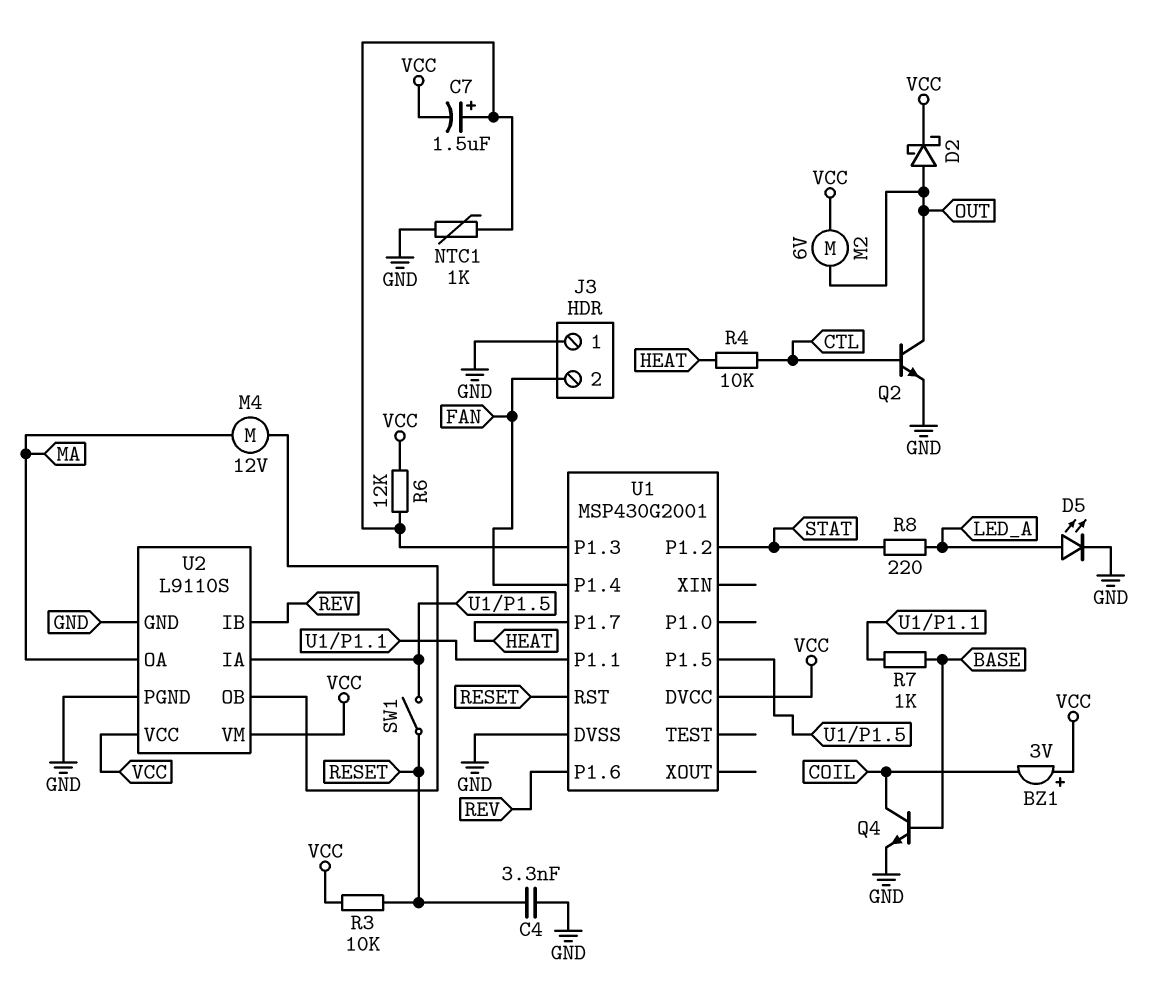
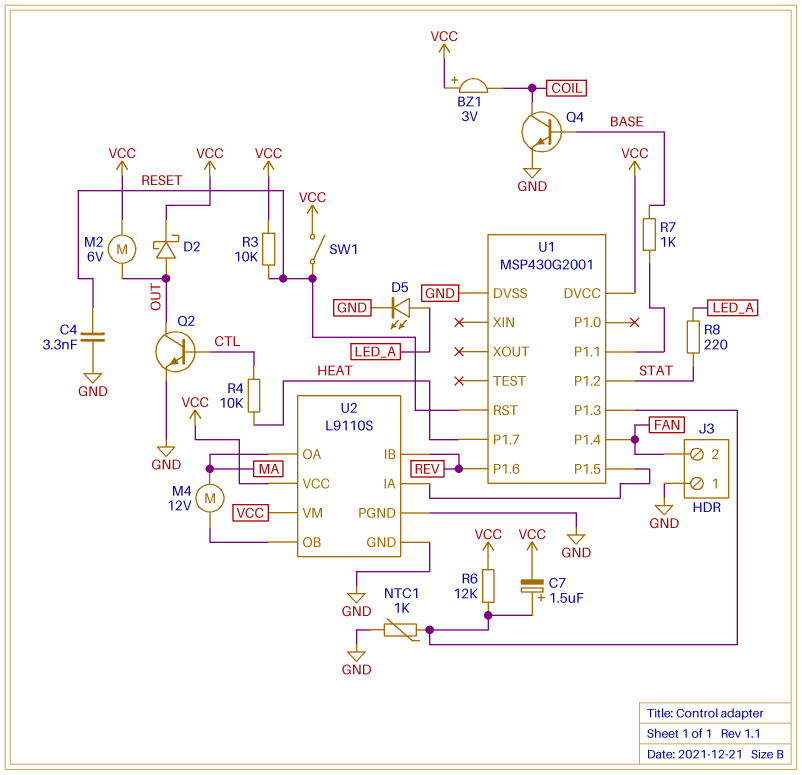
SW1: switch (RESET, U1/P1.5) -> switch (RESET, VCC)

